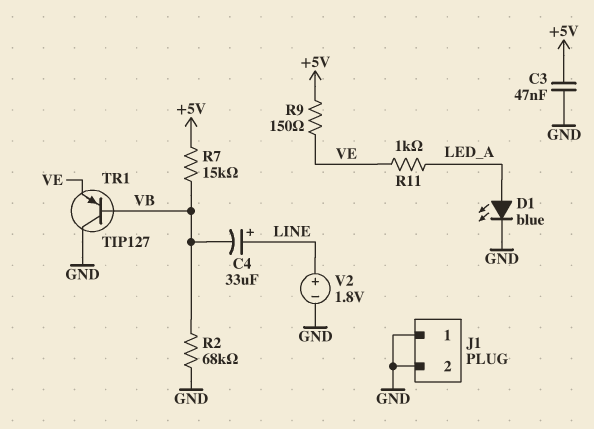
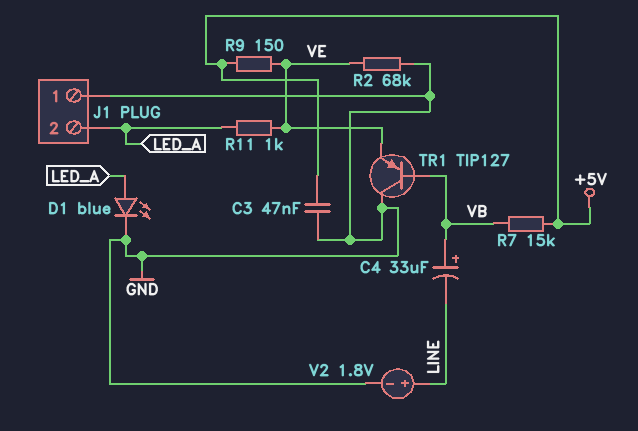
C4: 33uF (plus LINE, minus VB) -> 33uF (plus VB, minus LINE)
J1 pin 2: GND -> LED_A
R2: 68k (GND, VB) -> 68k (GND, VE)

